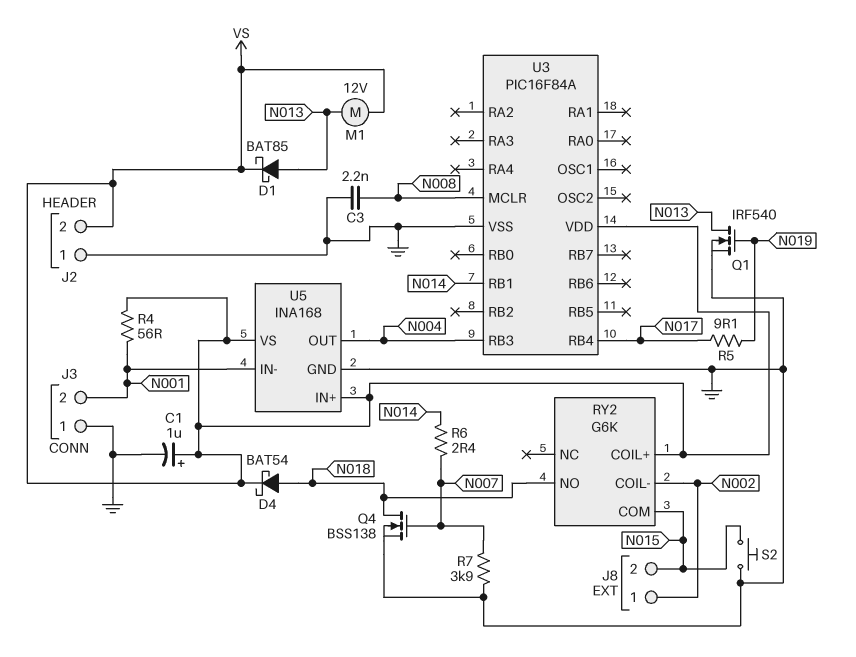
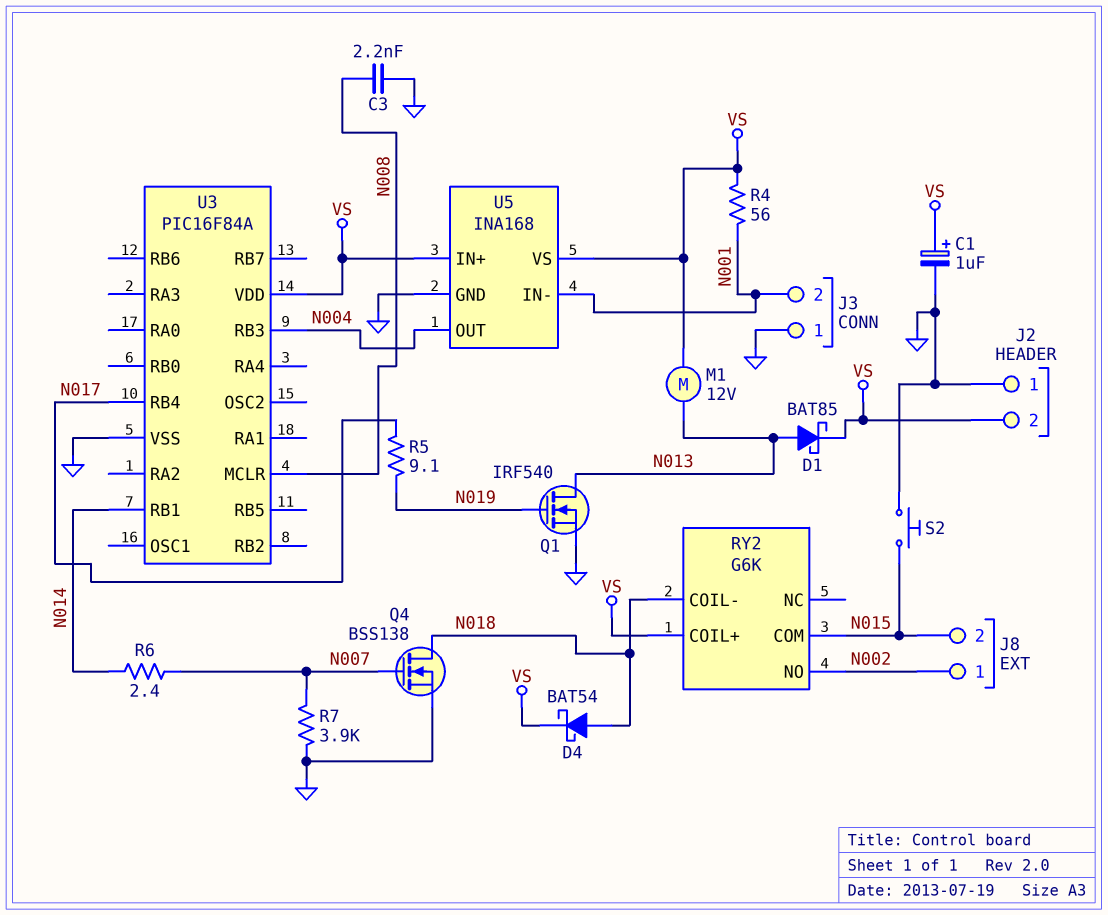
RY2 pin COIL-: N002 -> N018
RY2 pin NO: N018 -> N002

